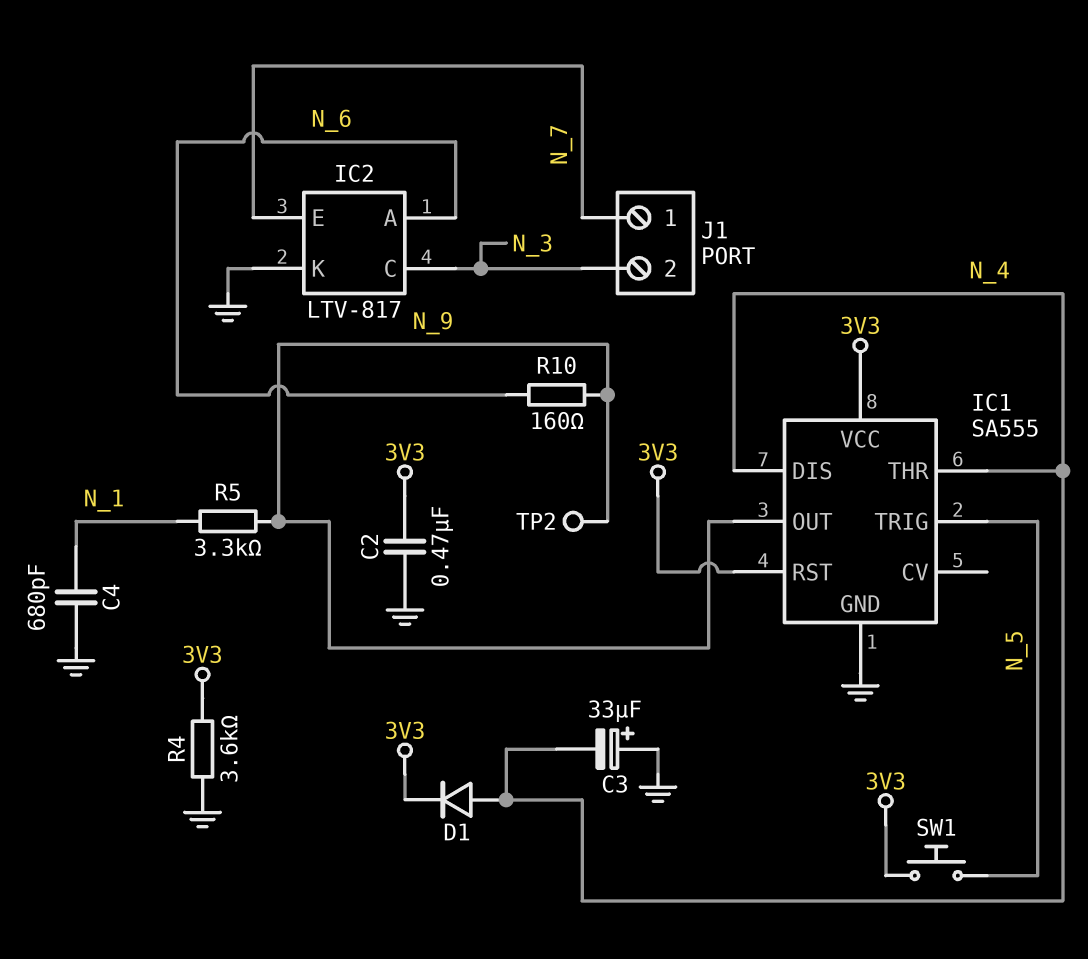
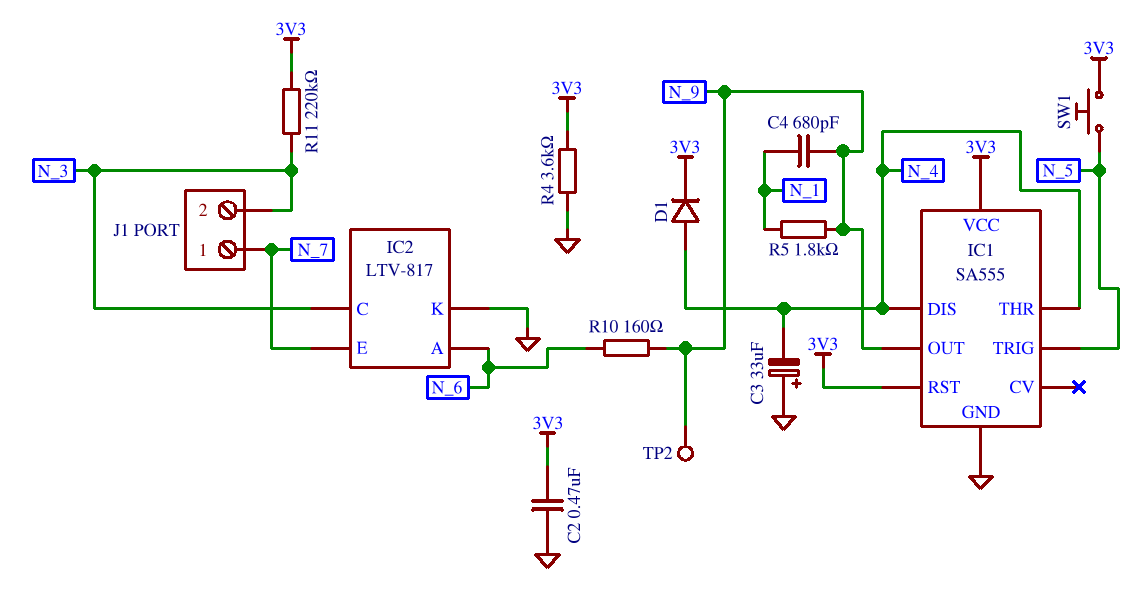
C4: 680pF (GND, N_1) -> 680pF (N_1, N_9)
R5: 3.3k (N_1, N_9) -> 1.8k (N_1, N_9)
R11: none -> 220k (3V3, N_3)

